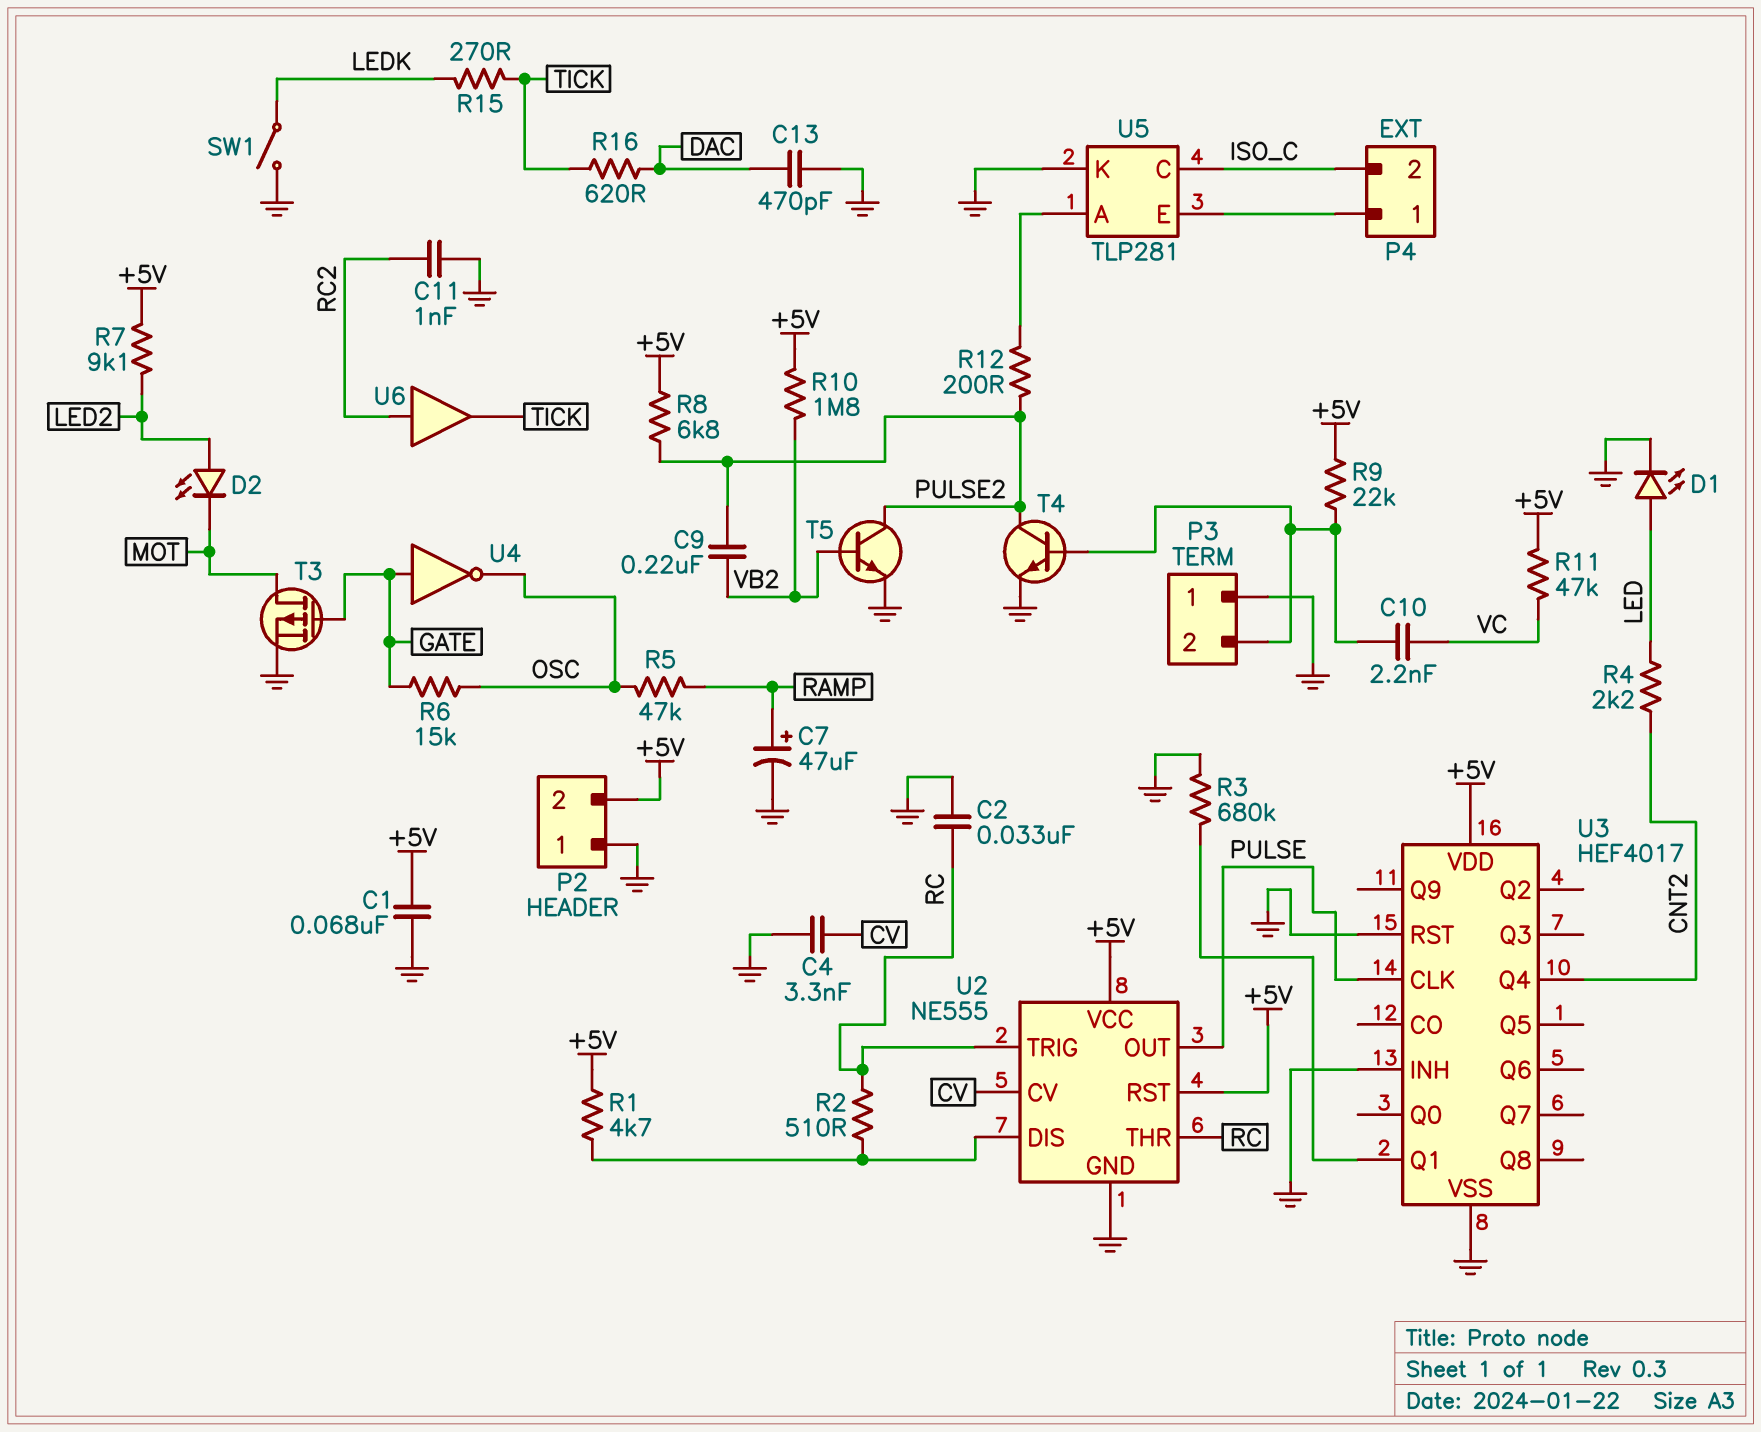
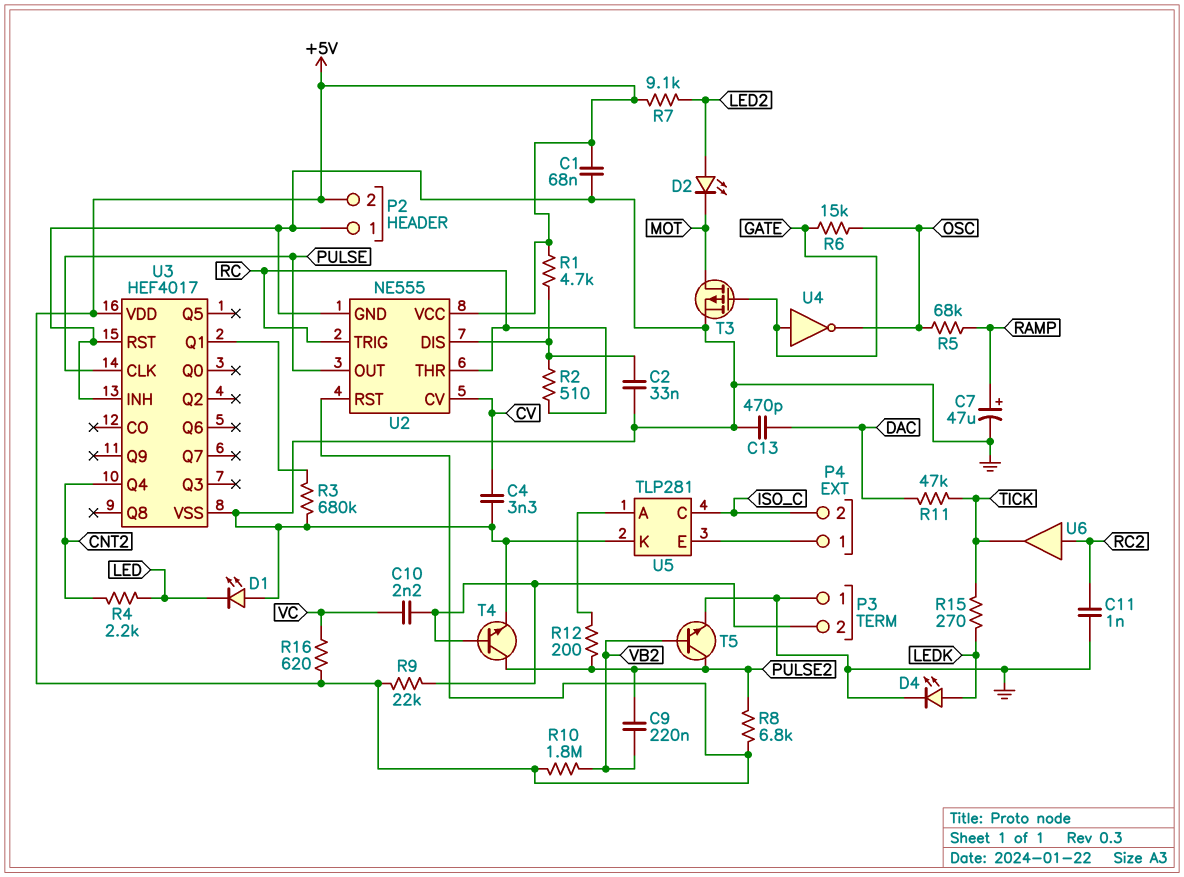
C2: 33nF (GND, RC) -> 33nF (GND, U2/DIS)
D1: LED (A LED, K GND) -> LED (A GND, K LED)
D4: none -> LED (A LEDK, K GND)
R5: 47k (OSC, RAMP) -> 68k (OSC, RAMP)
R11: 47k (+5V, VC) -> 47k (DAC, TICK)
R16: 620 (DAC, TICK) -> 620 (+5V, VC)
SW1: switch (GND, LEDK) -> none

